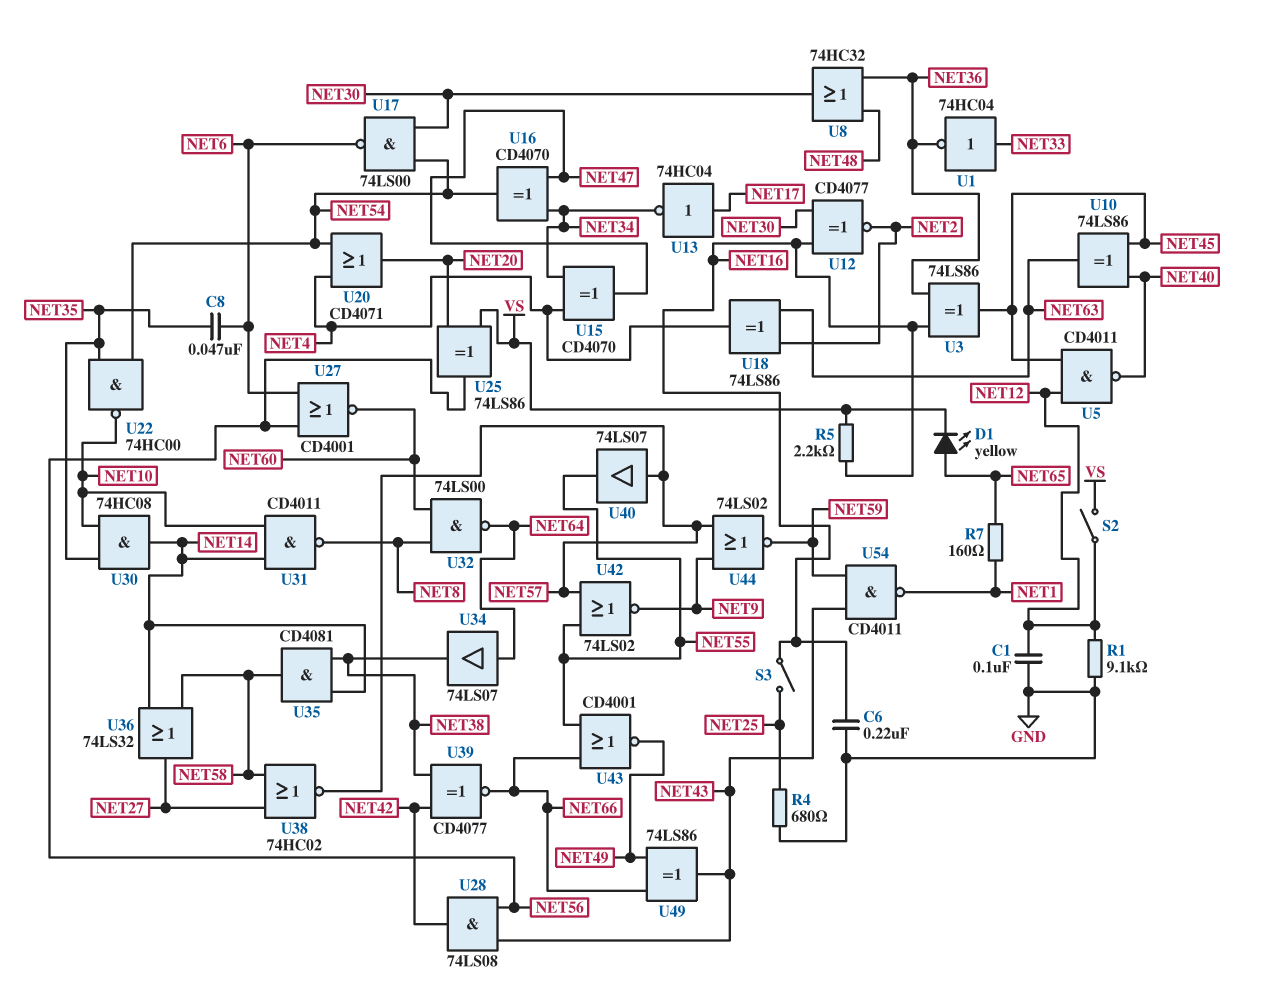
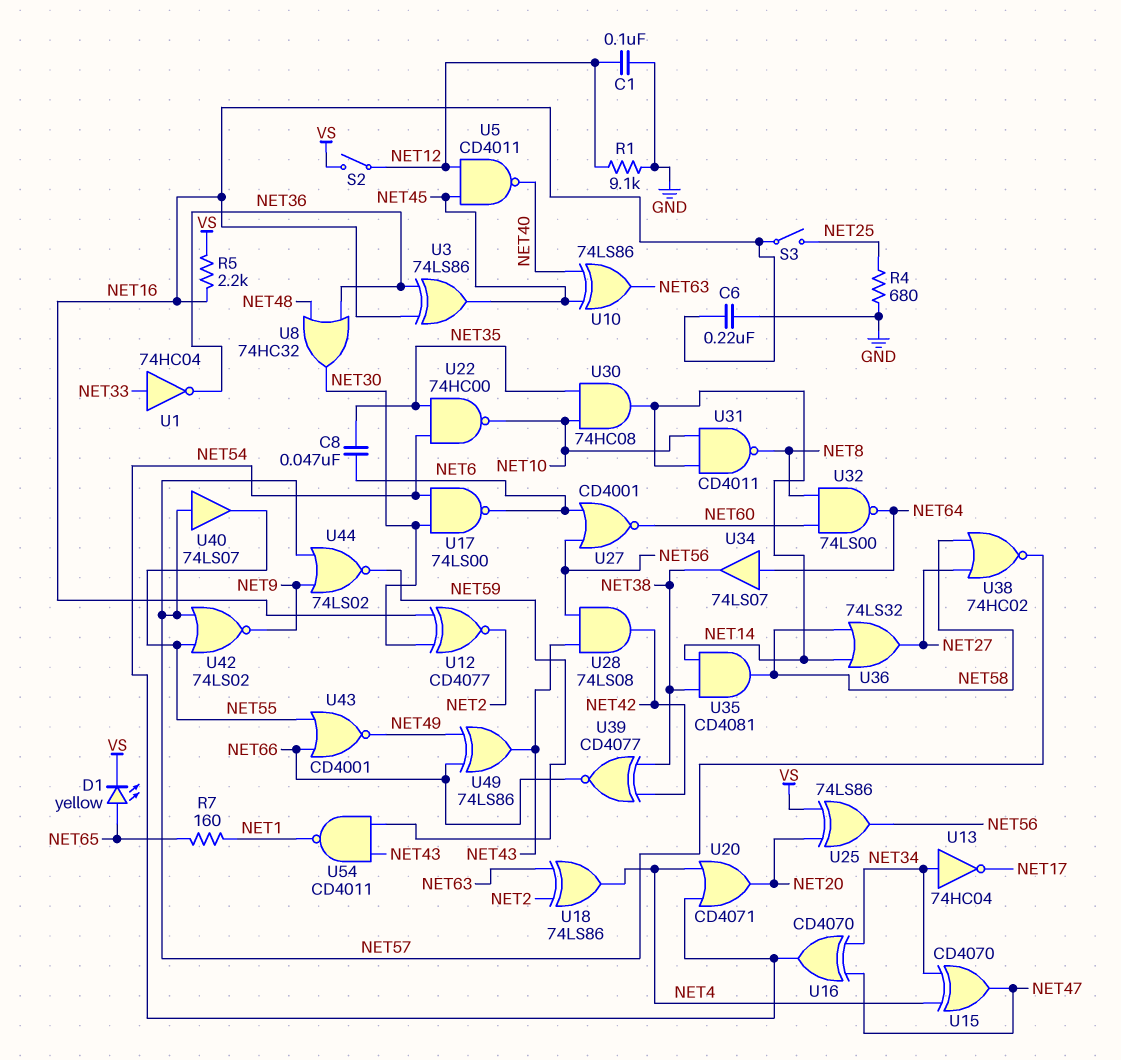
U13: NOT 74HC04 (in NET17, out NET34) -> NOT 74HC04 (in NET34, out NET17)

